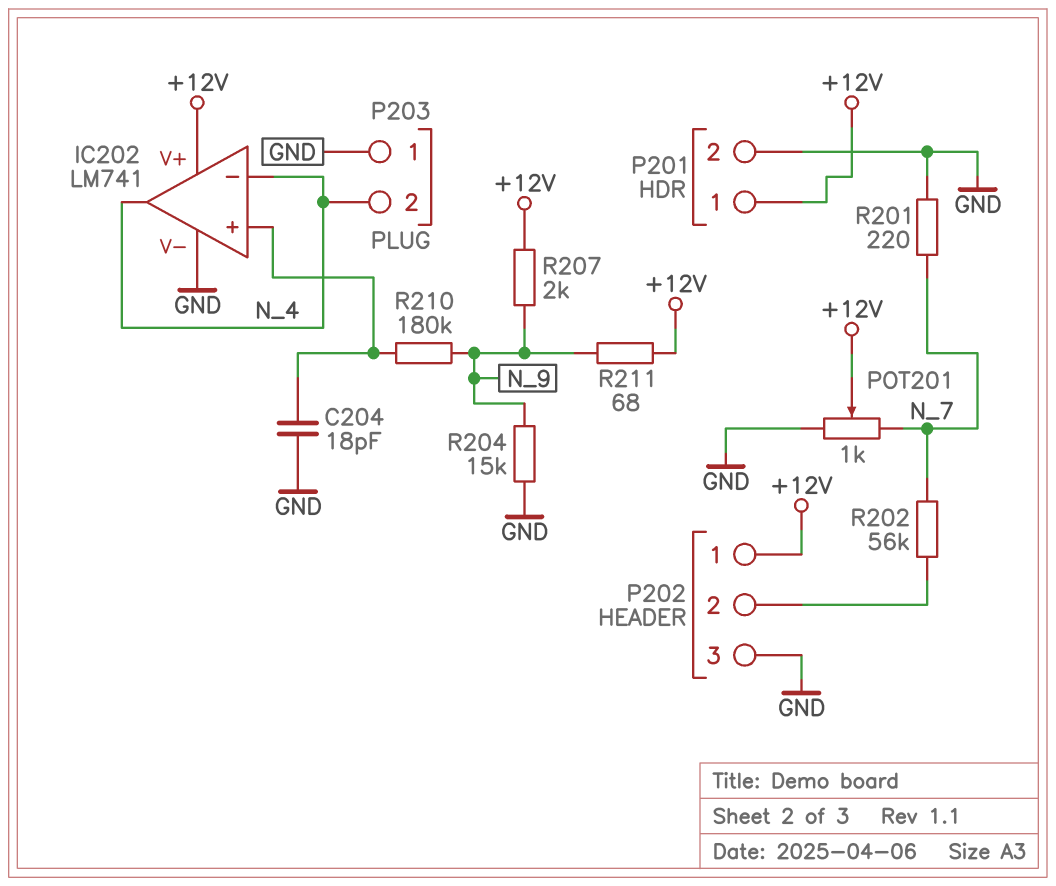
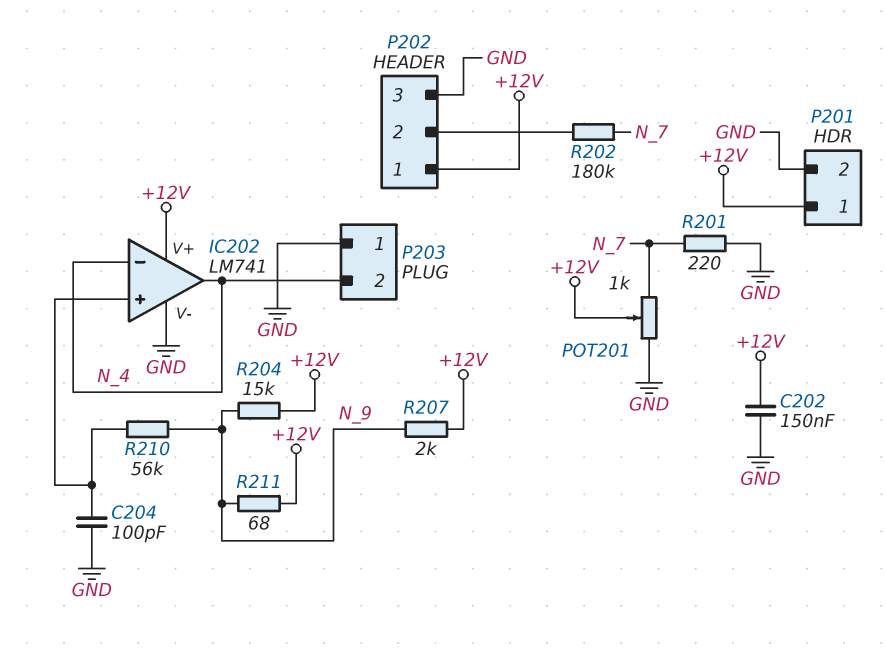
C202: none -> 150nF (+12V, GND)
C204: 18pF (GND, IC202/in+) -> 100pF (GND, IC202/in+)
R202: 56k (N_7, P202/2) -> 180k (N_7, P202/2)
R204: 15k (GND, N_9) -> 15k (+12V, N_9)
R210: 180k (IC202/in+, N_9) -> 56k (IC202/in+, N_9)

